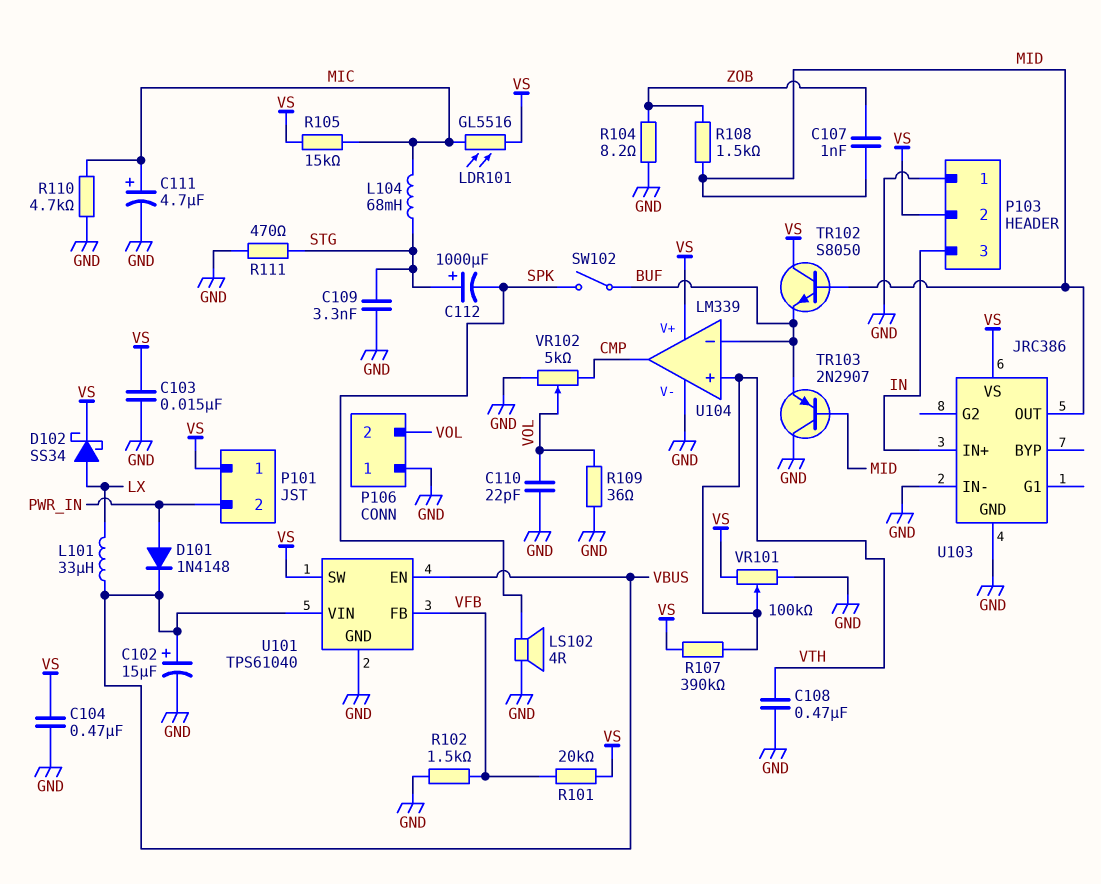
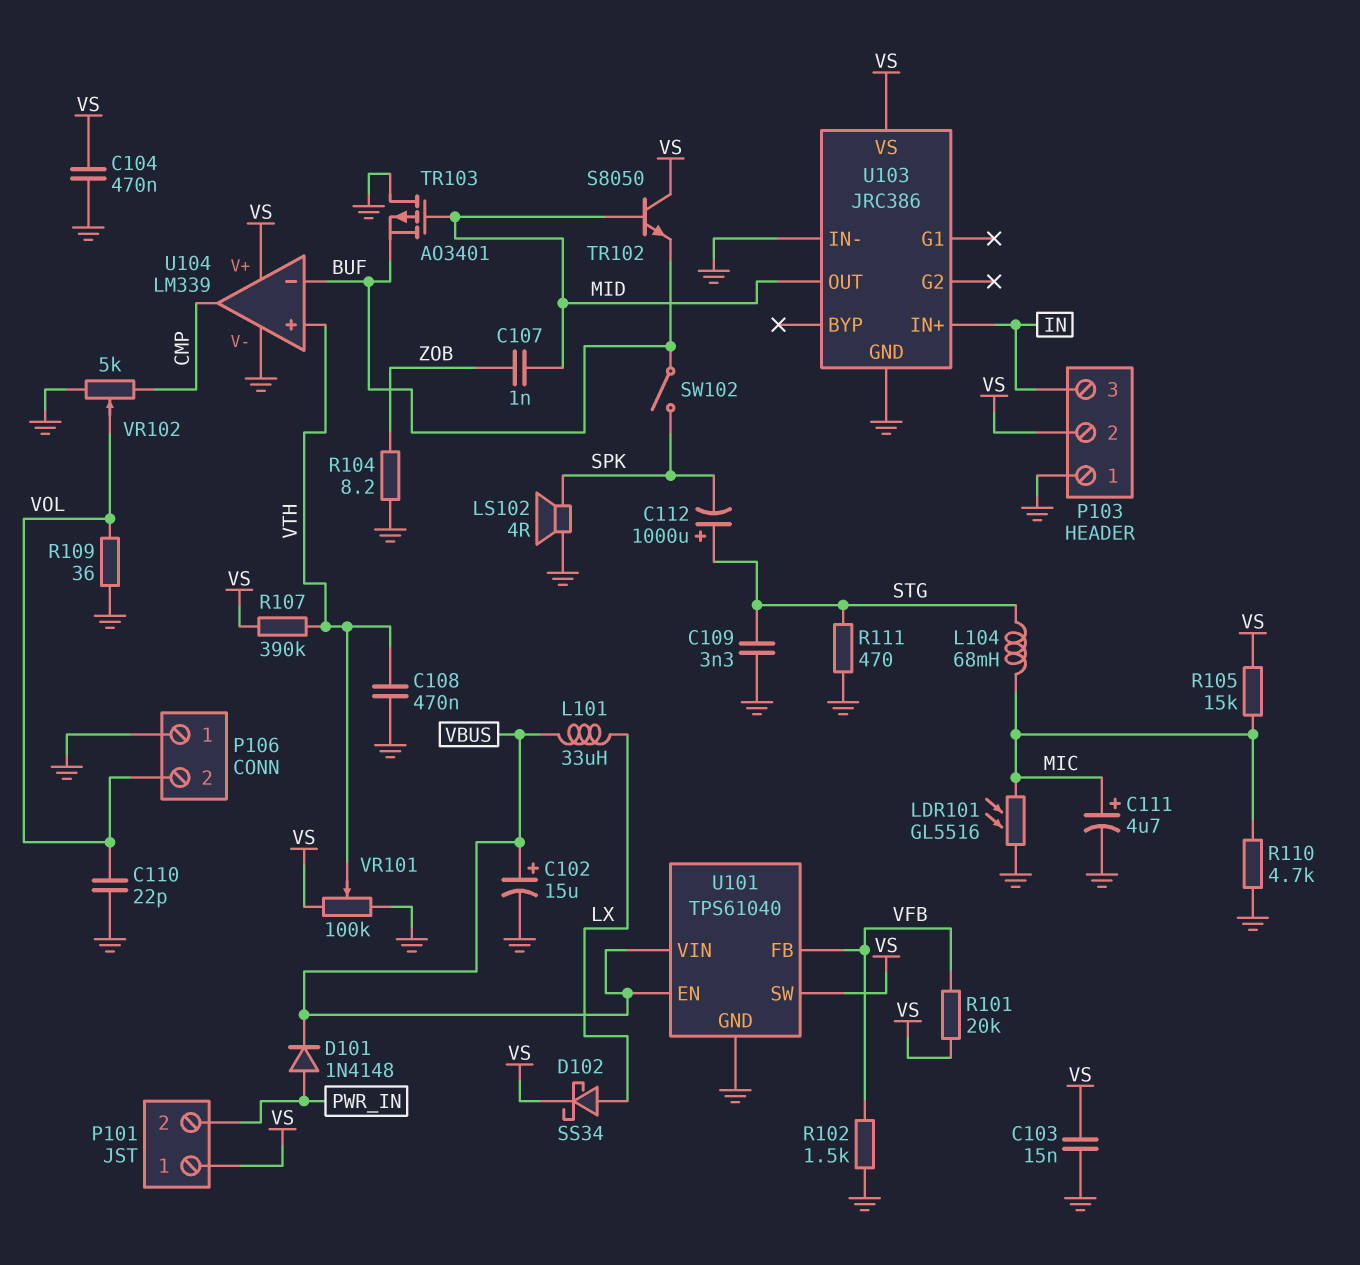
LDR101: GL5516 (MIC, VS) -> GL5516 (GND, MIC)
R108: 1.5k (MID, ZOB) -> none
TR103: PNP 2N2907 (B MID, C GND, E BUF) -> PMOS AO3401 (G MID, D GND, S BUF)

